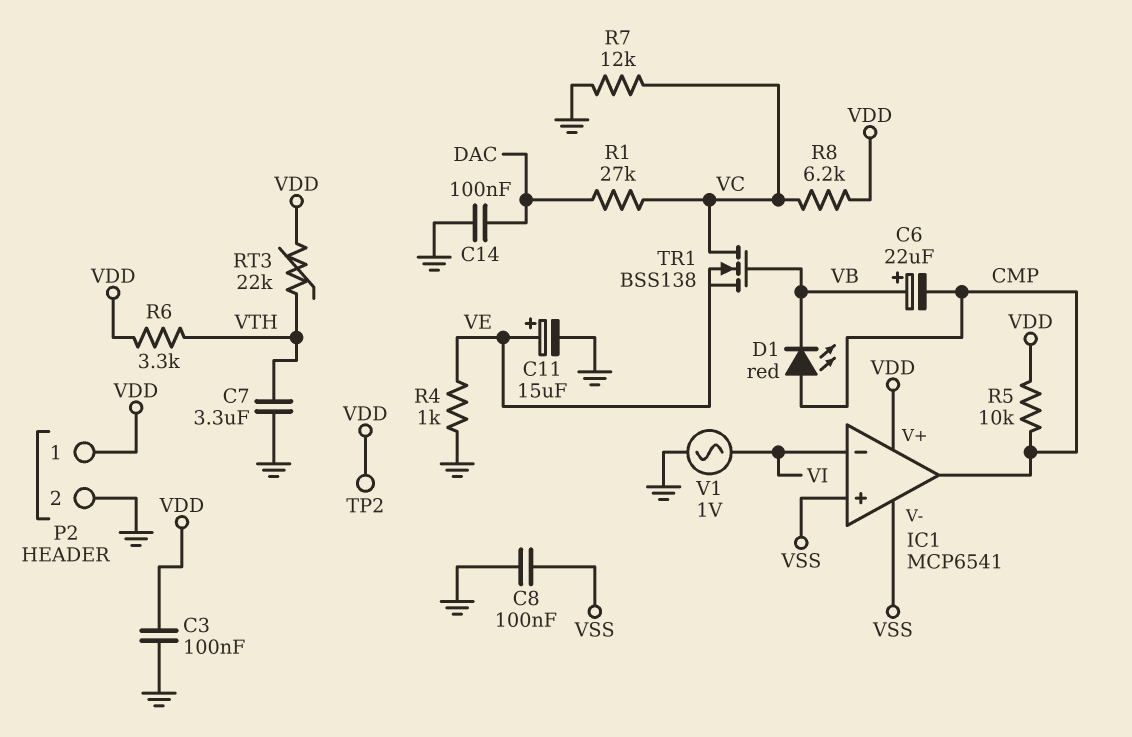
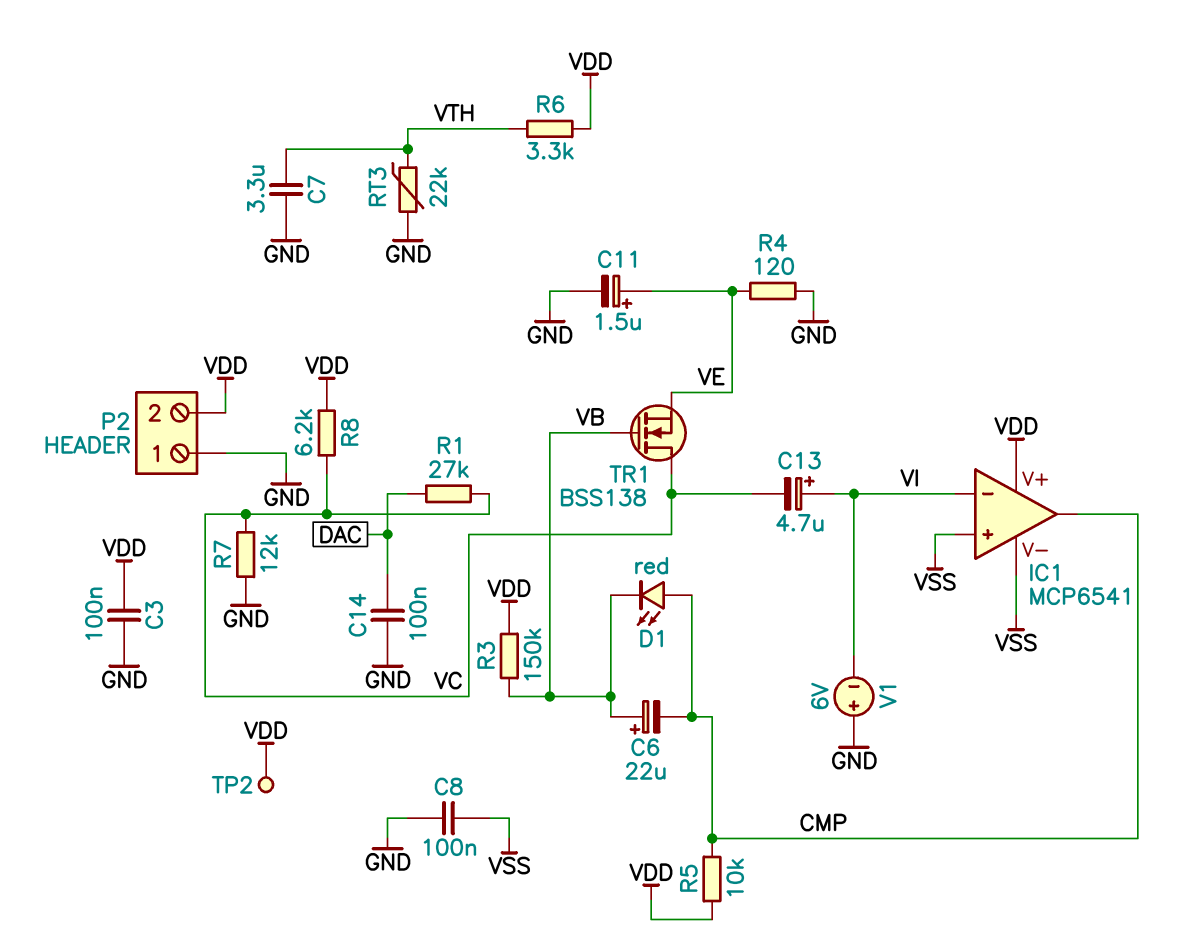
C11: 15uF (plus VE, minus GND) -> 1.5uF (plus VE, minus GND)
C13: none -> 4.7uF (plus VI, minus VC)
P2 pin 1: VDD -> GND
P2 pin 2: GND -> VDD
R3: none -> 150k (VB, VDD)
R4: 1k (GND, VE) -> 120 (GND, VE)
RT3: 22k (VDD, VTH) -> 22k (GND, VTH)
V1: AC 1V (GND, VI) -> 6V (plus GND, minus VI)

